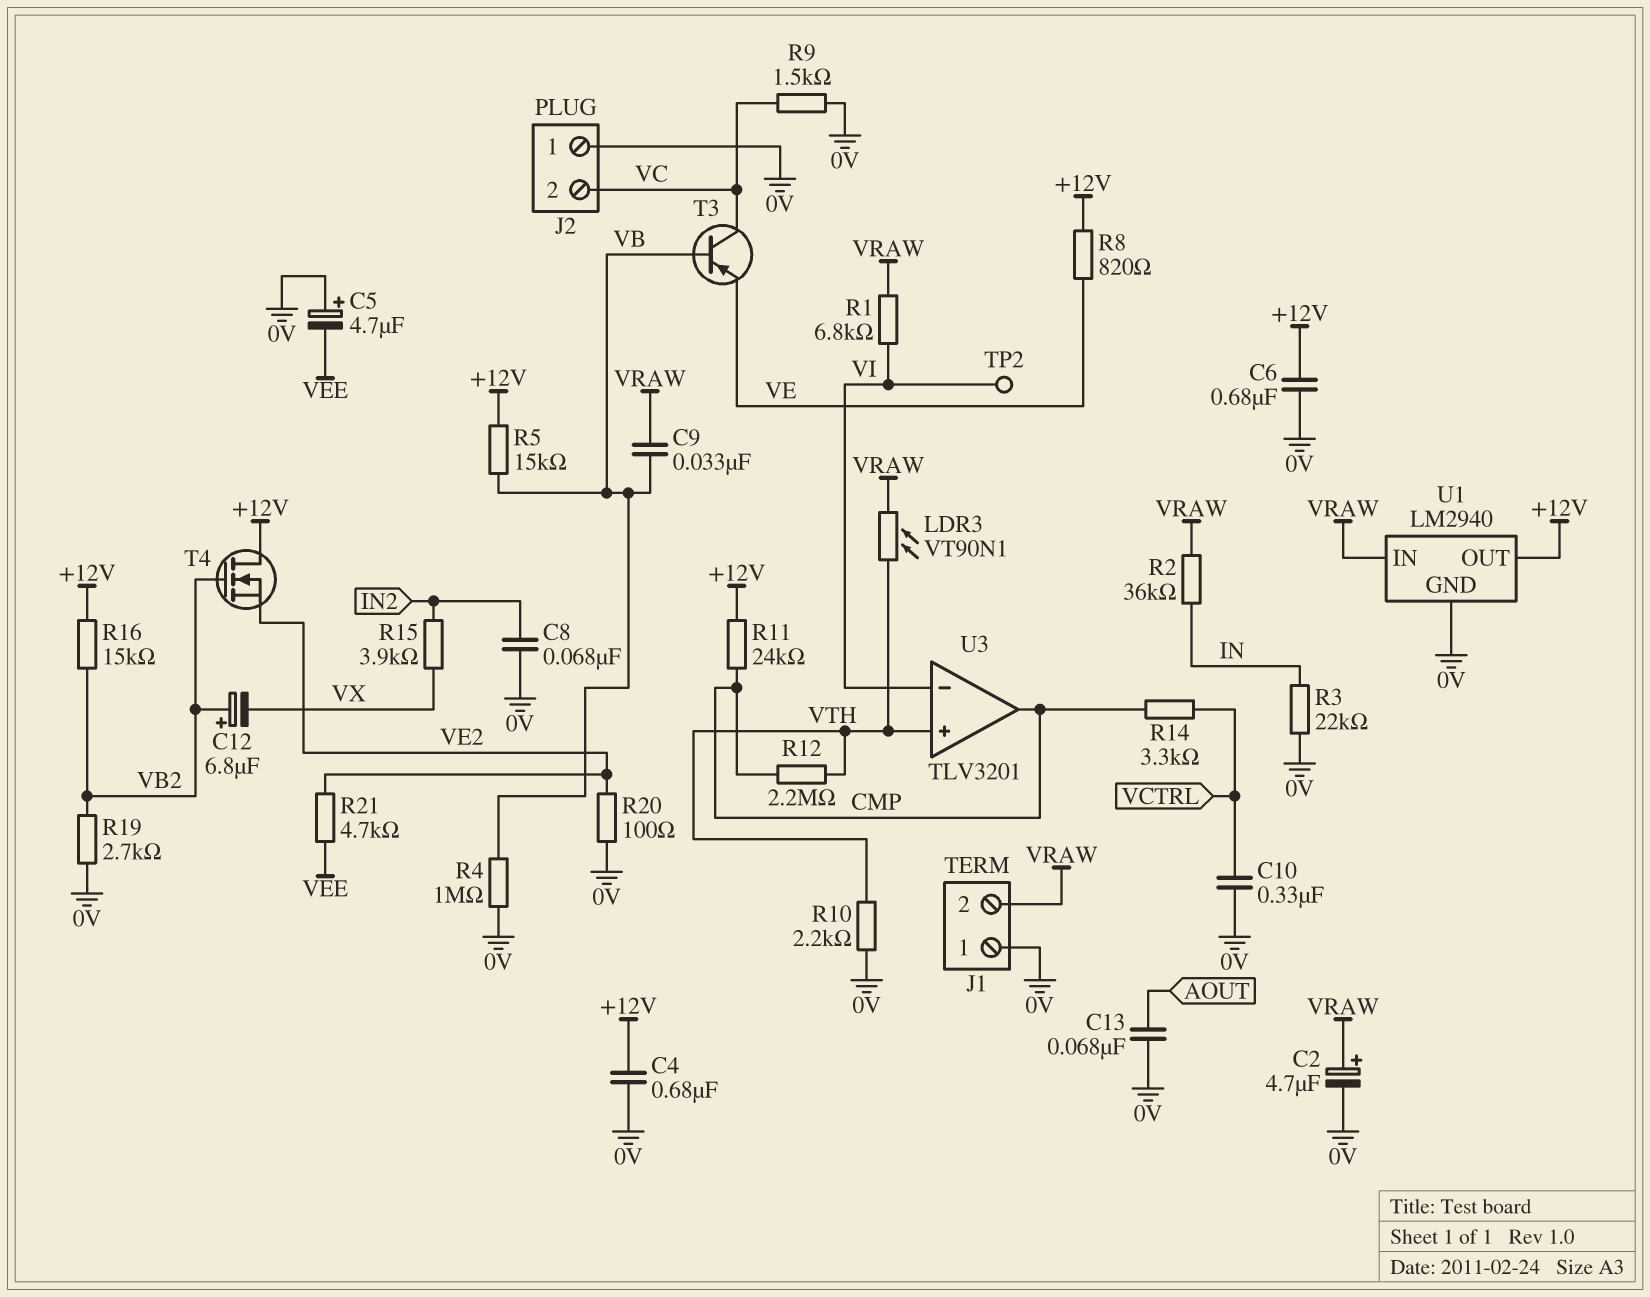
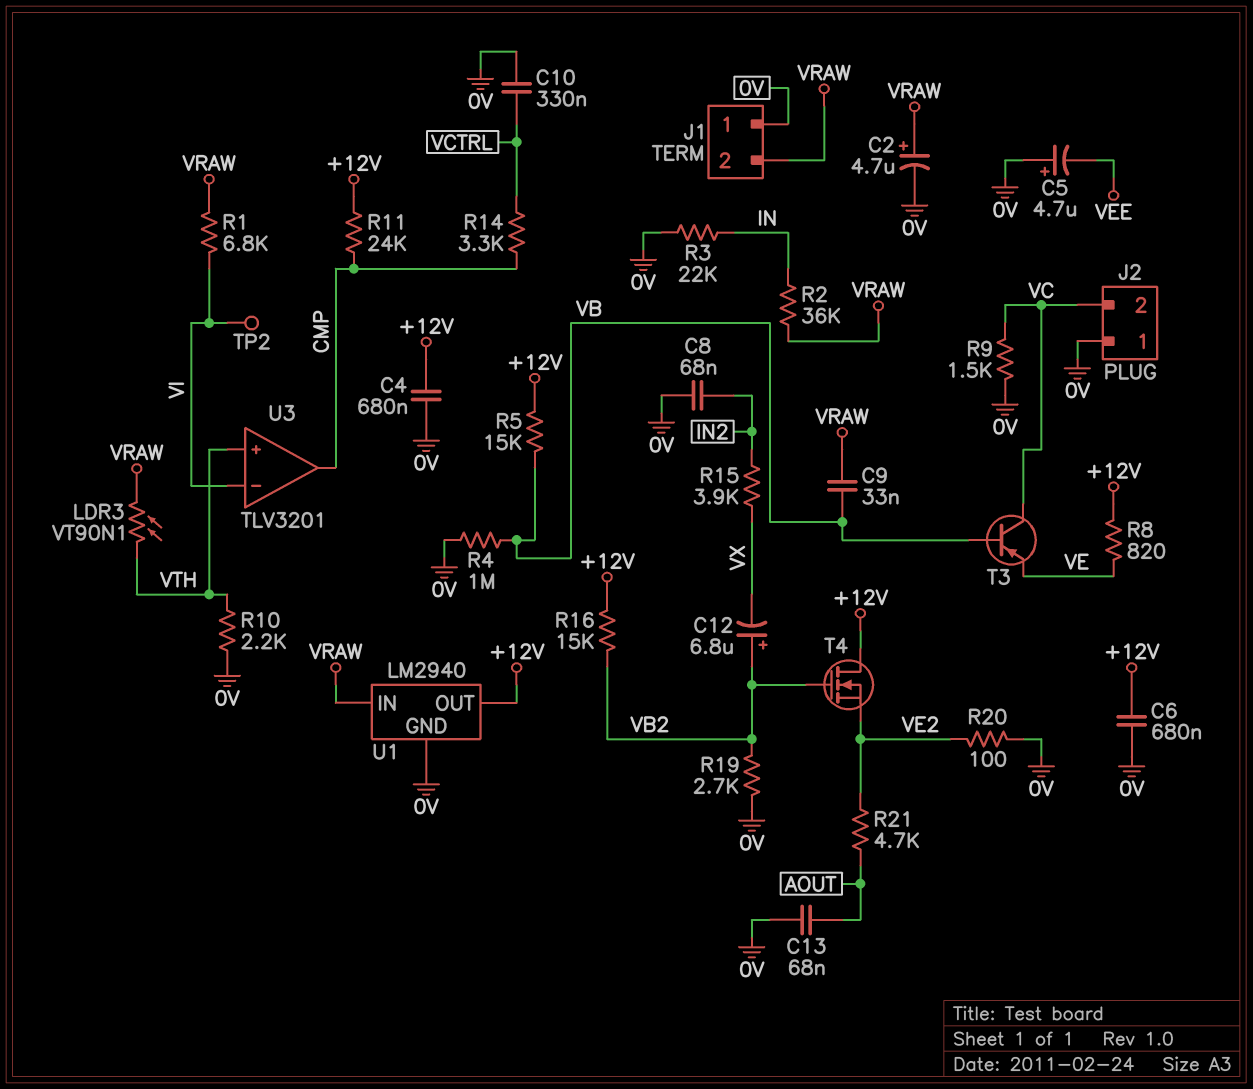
R12: 2.2M (CMP, VTH) -> none
R21: 4.7k (VE2, VEE) -> 4.7k (AOUT, VE2)

